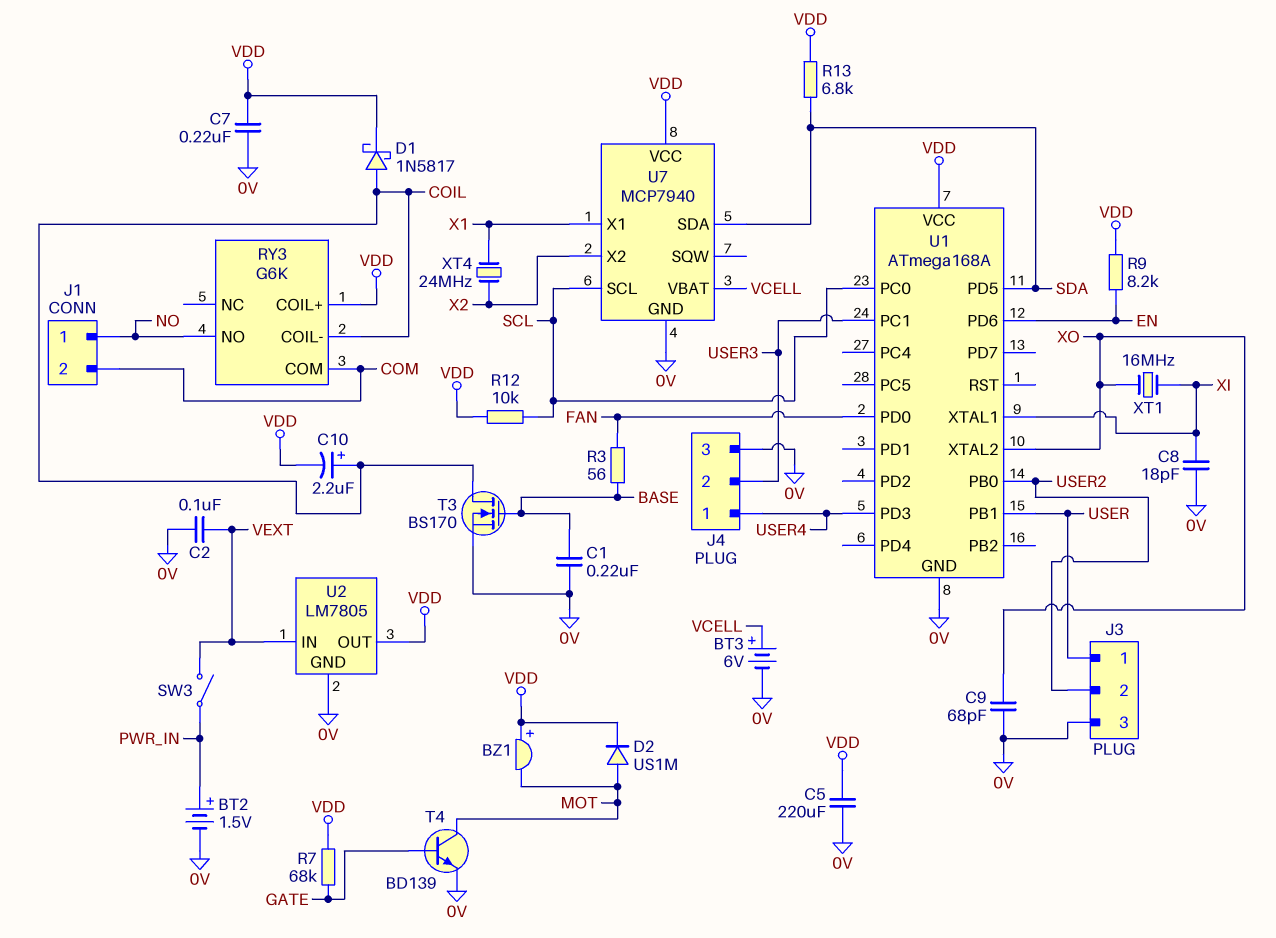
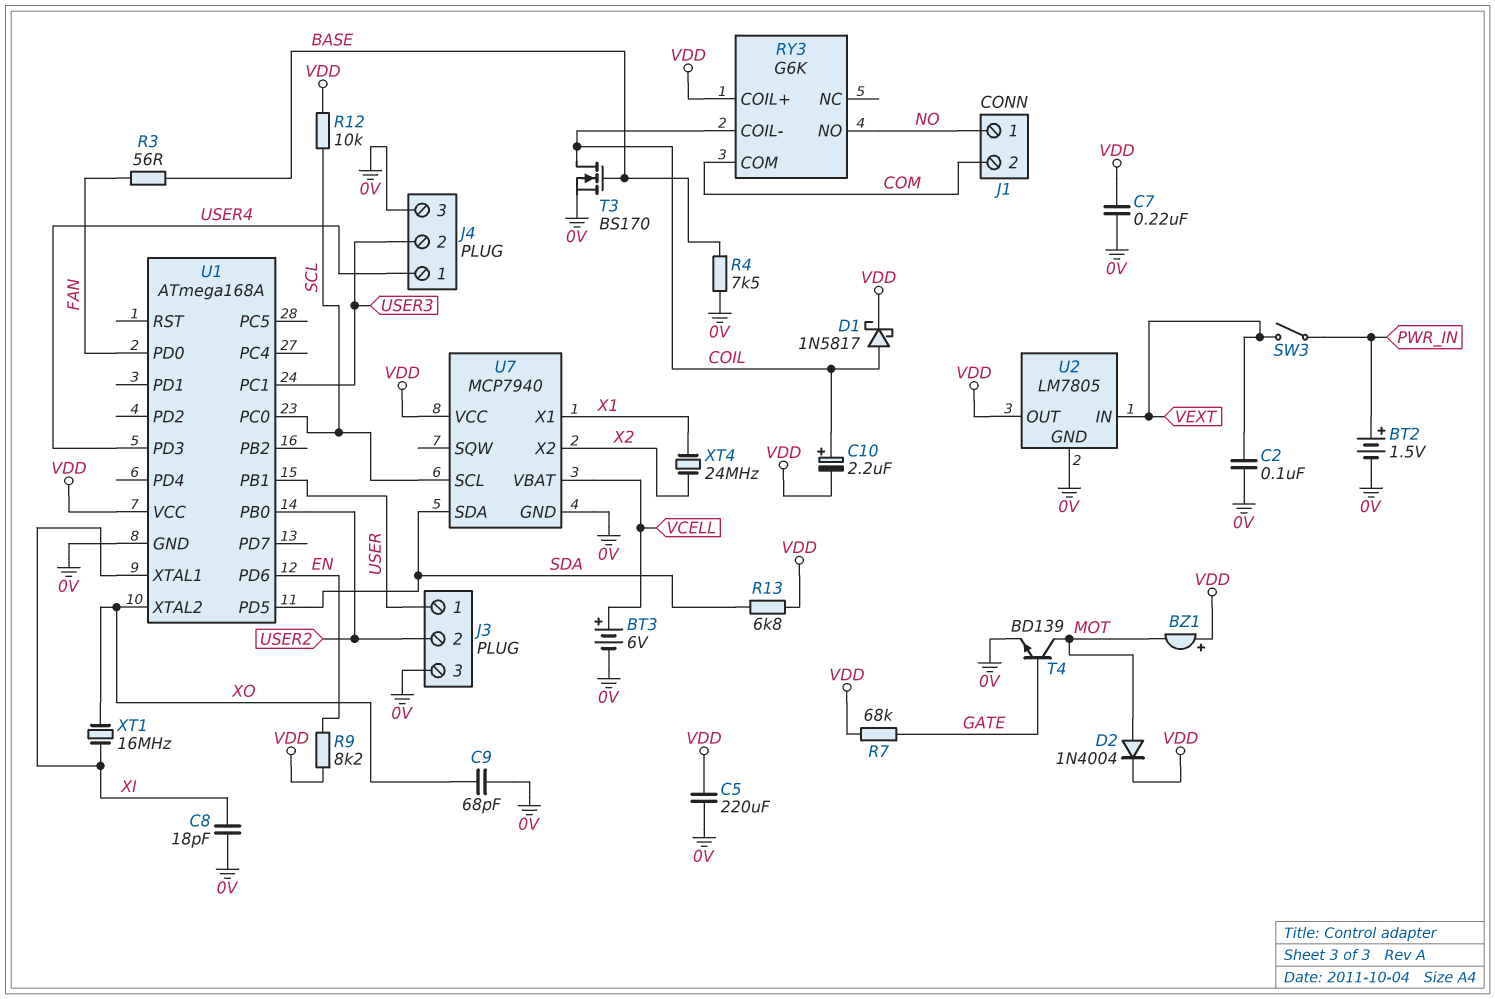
C1: 220nF (0V, BASE) -> none
D2: diode US1M (A MOT, K VDD) -> diode 1N4004 (A MOT, K VDD)
R4: none -> 7.5k (0V, BASE)

